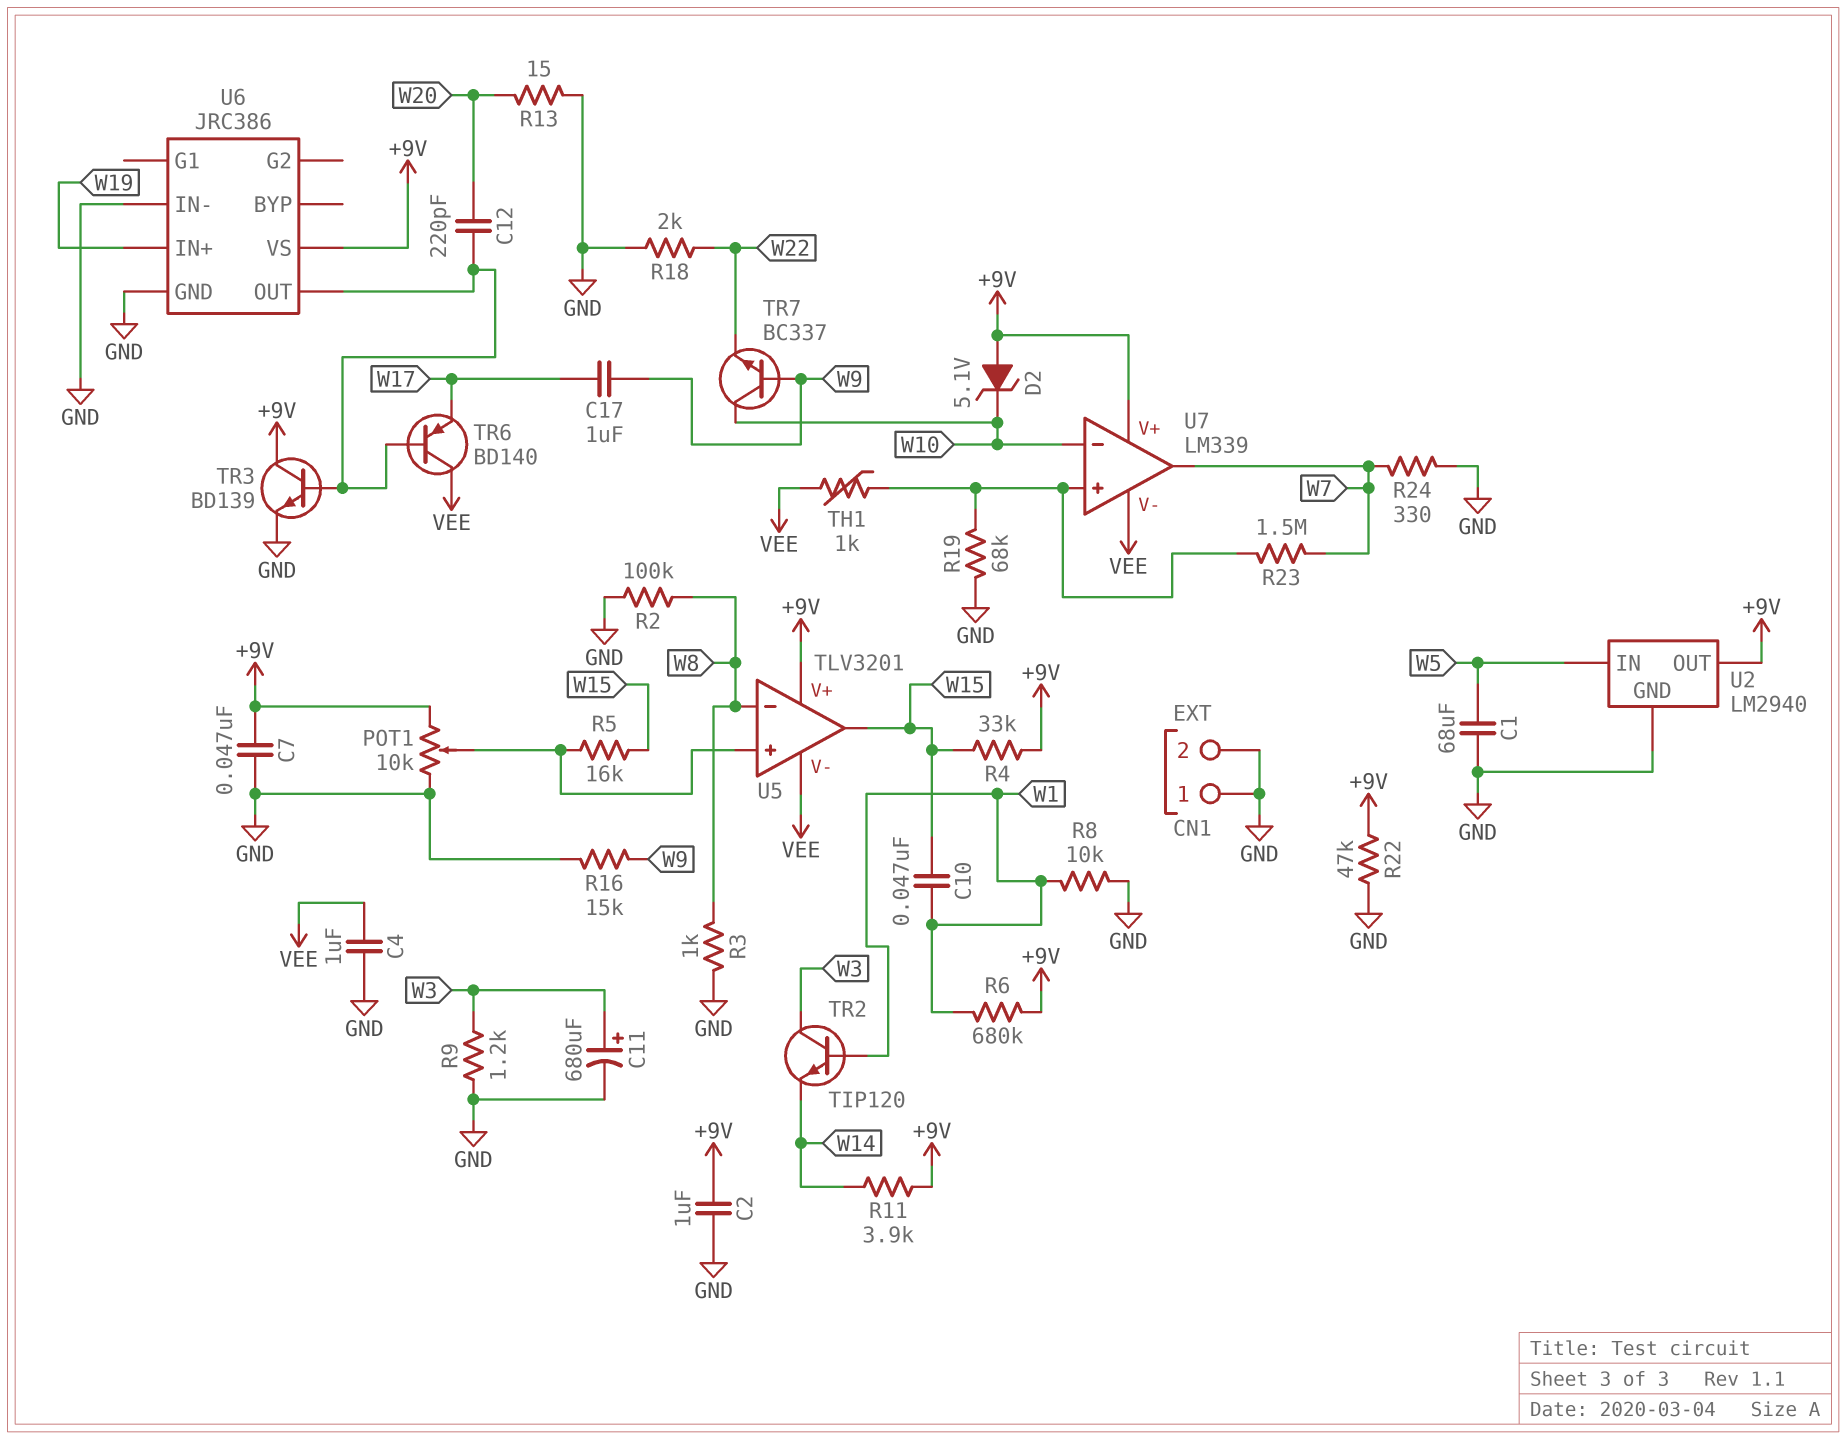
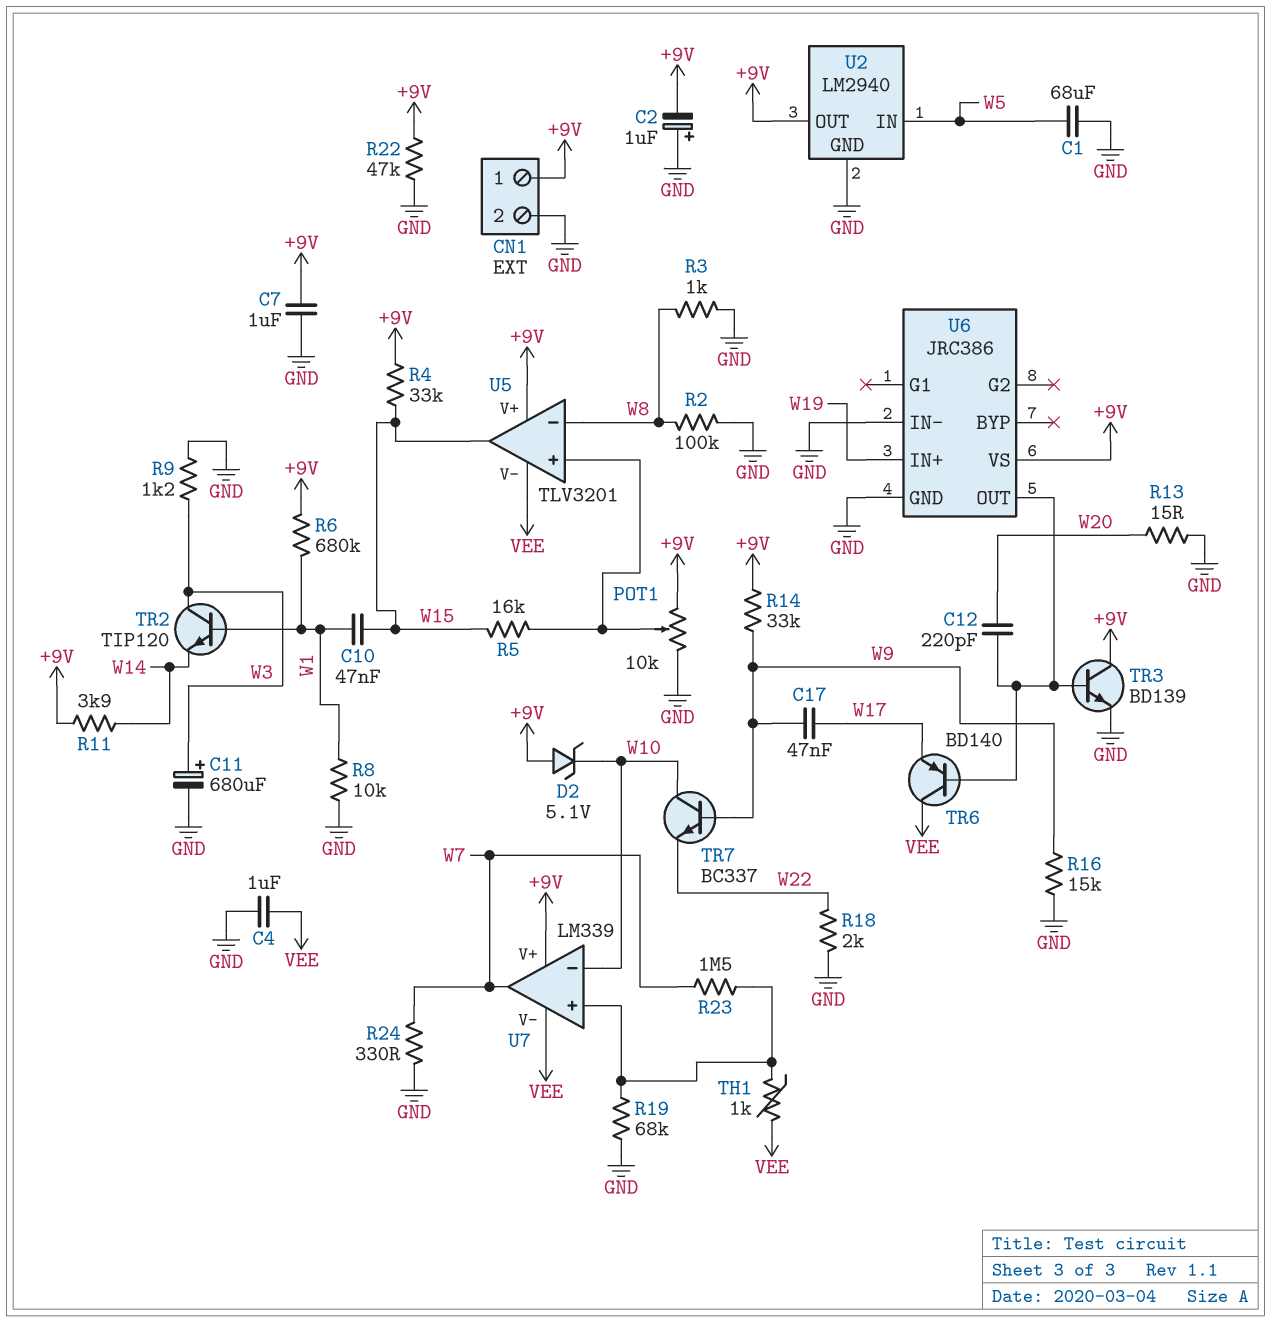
C2: 1uF (+9V, GND) -> 1uF (plus GND, minus +9V)
C7: 47nF (+9V, GND) -> 1uF (+9V, GND)
C17: 1uF (W9, W17) -> 47nF (W9, W17)
CN1 pin 1: GND -> +9V
R14: none -> 33k (+9V, W9)

